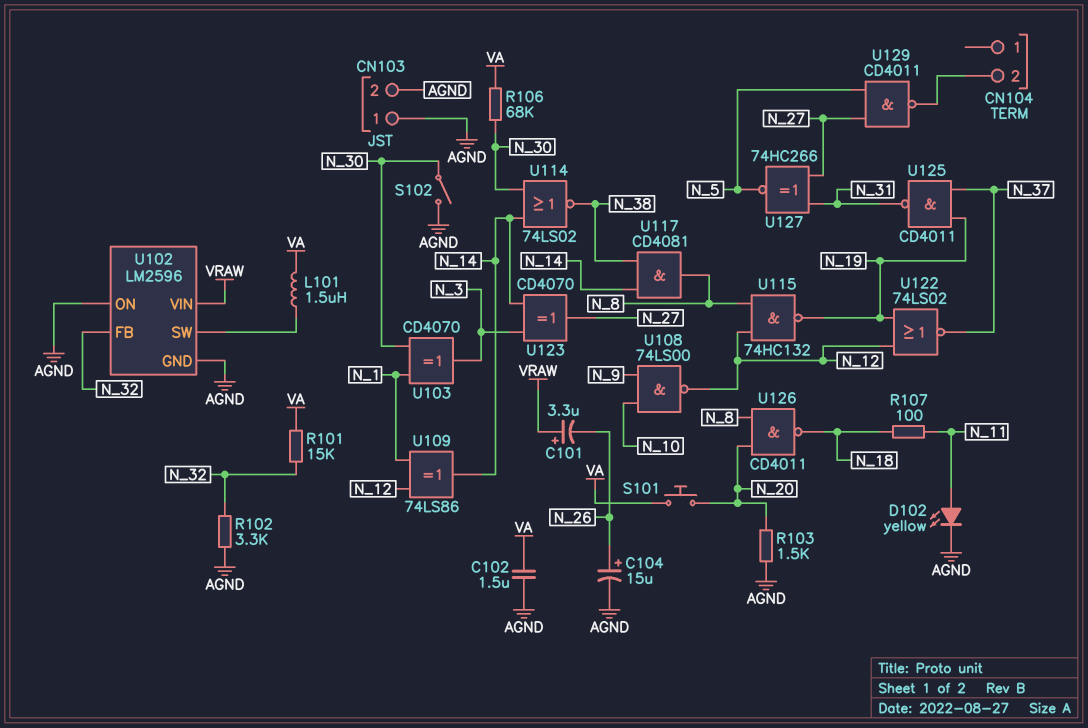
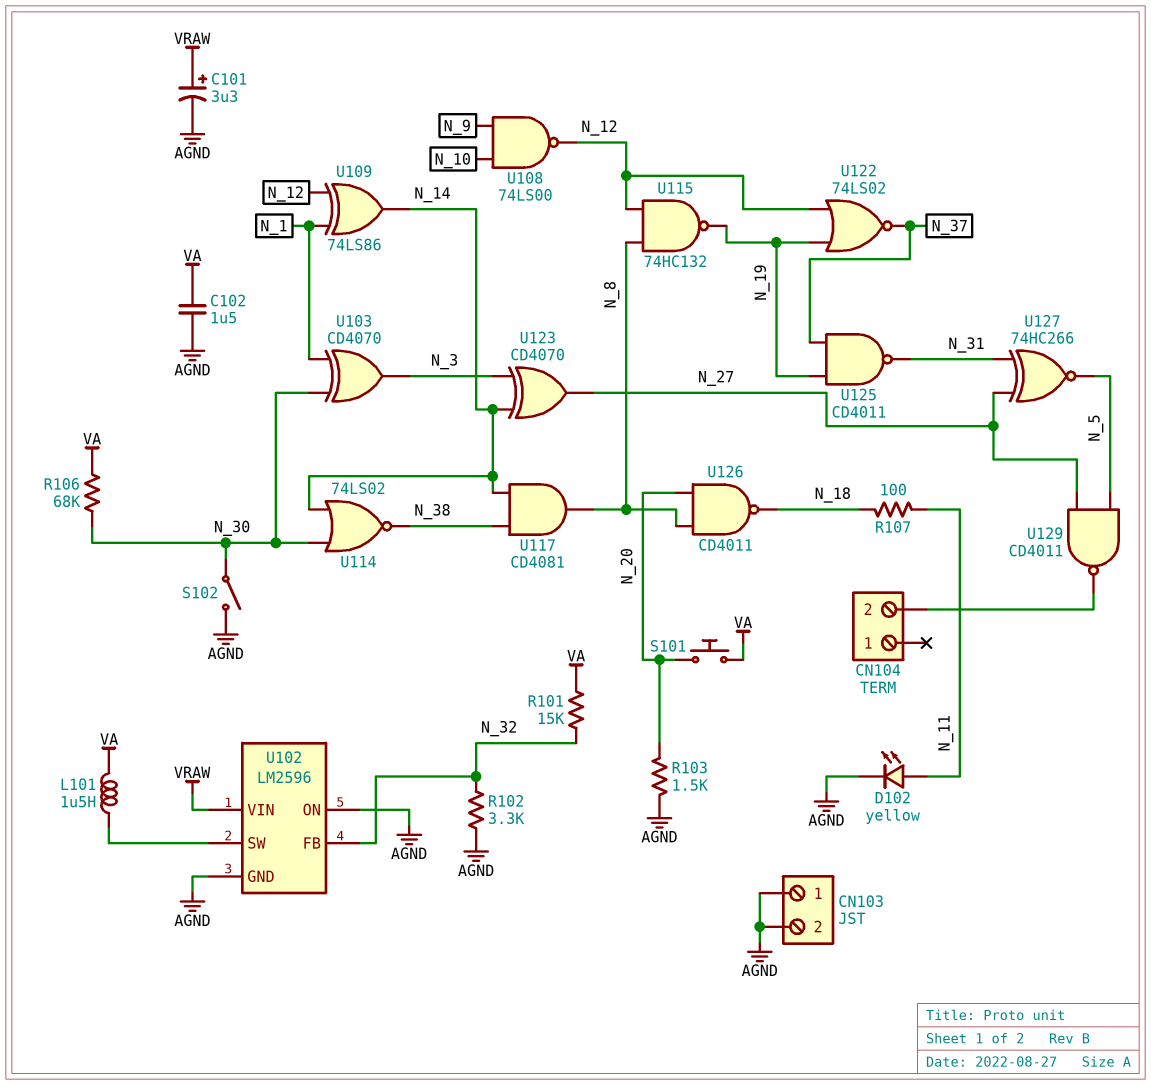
C101: 3.3uF (plus VRAW, minus N_26) -> 3.3uF (plus VRAW, minus AGND)
C104: 15uF (plus N_26, minus AGND) -> none

